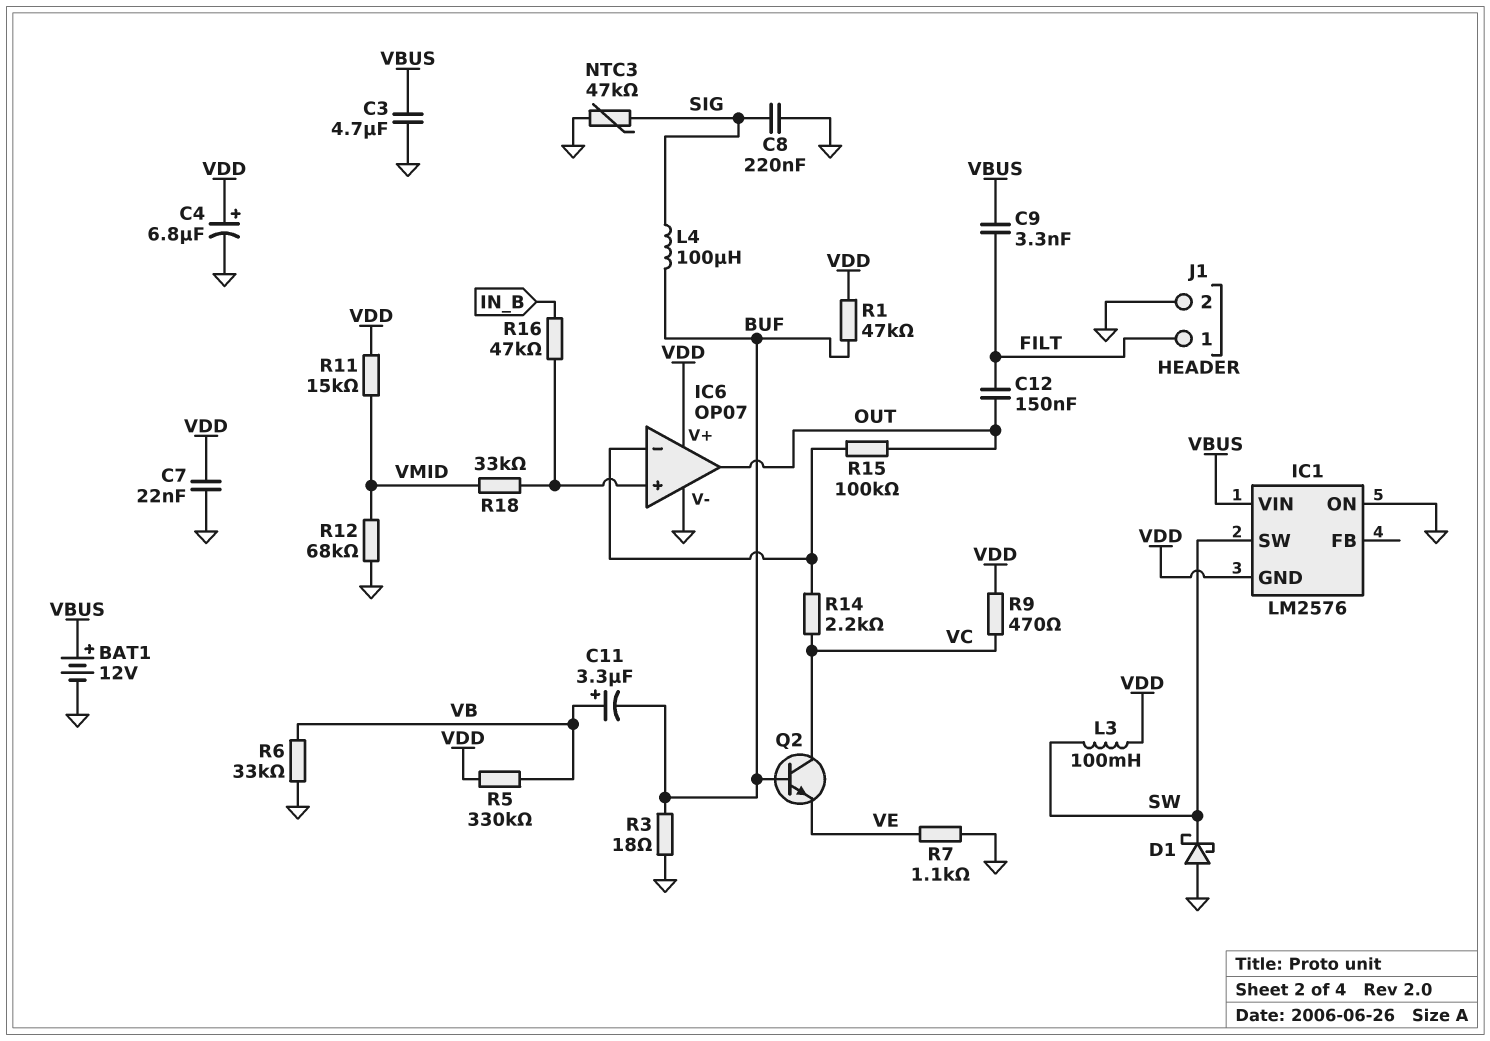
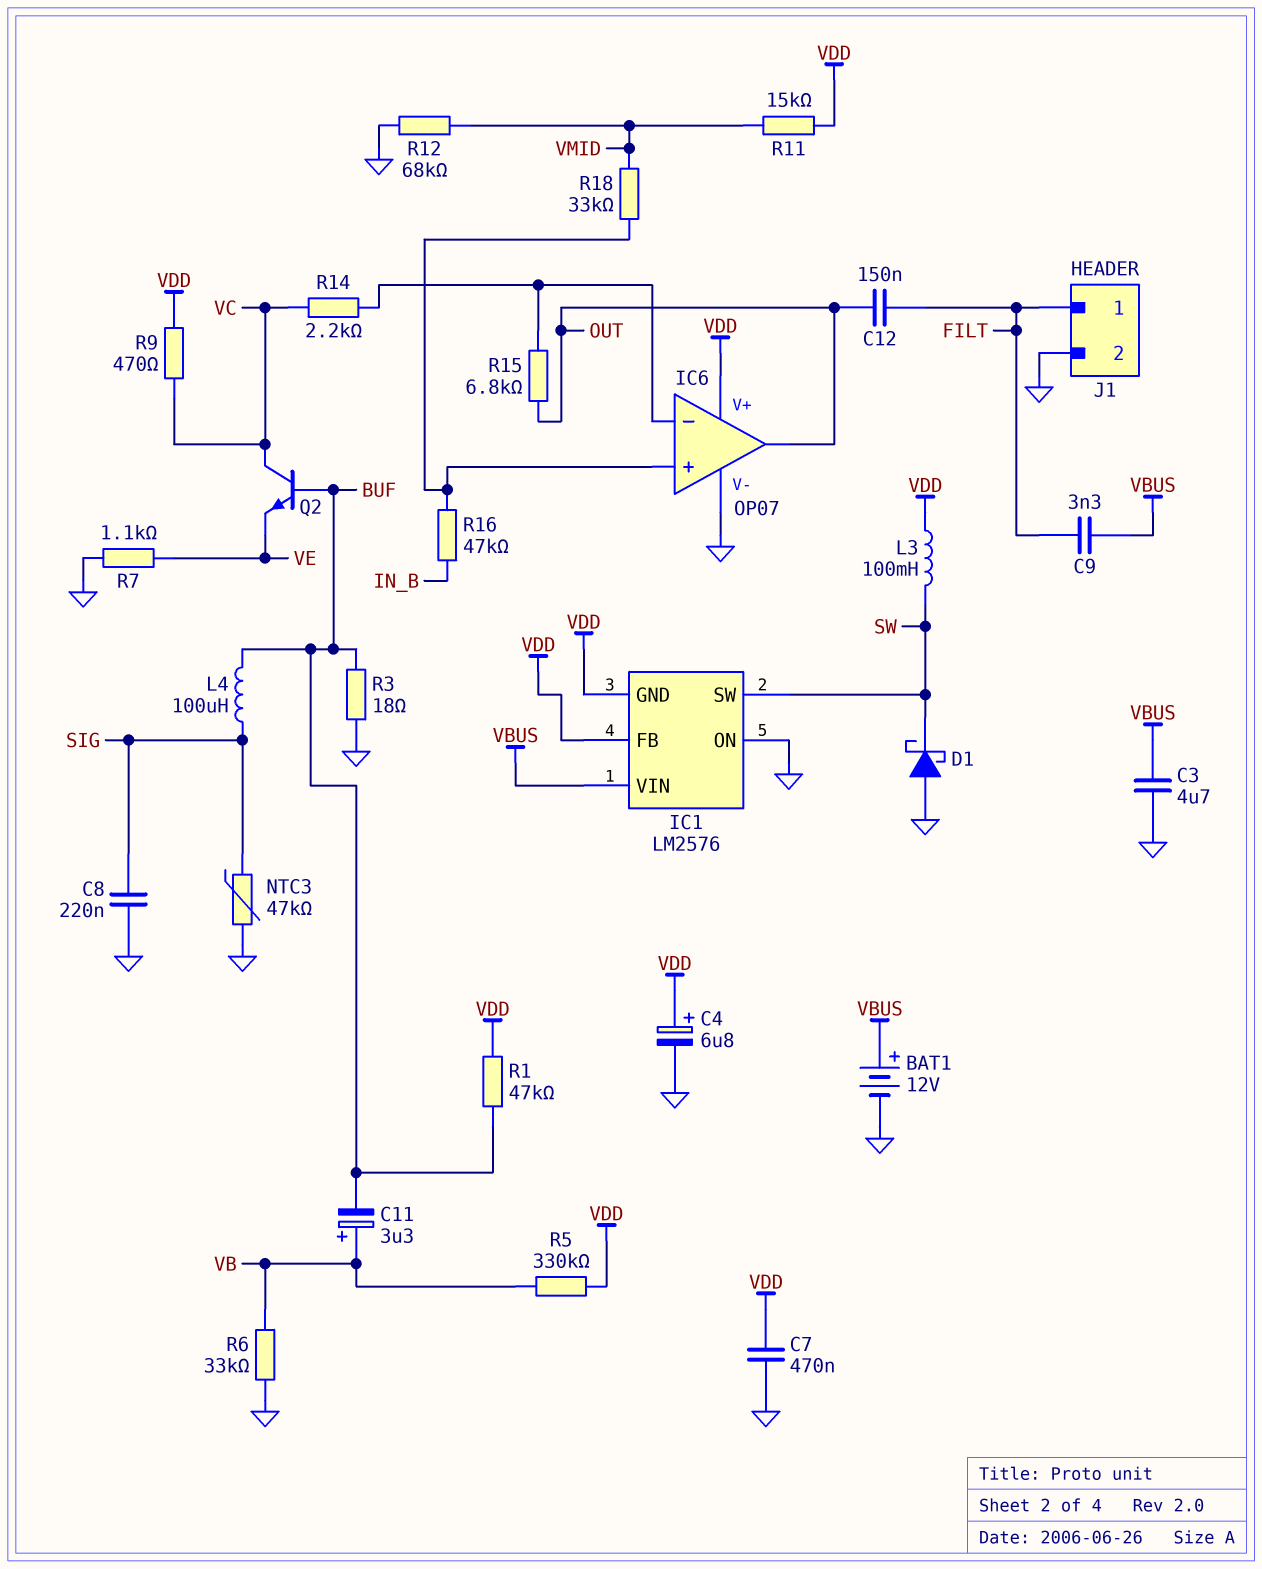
C7: 22nF (GND, VDD) -> 470nF (GND, VDD)
IC1 pin FB: none -> VDD
R15: 100k (IC6/in-, OUT) -> 6.8k (IC6/in-, OUT)

